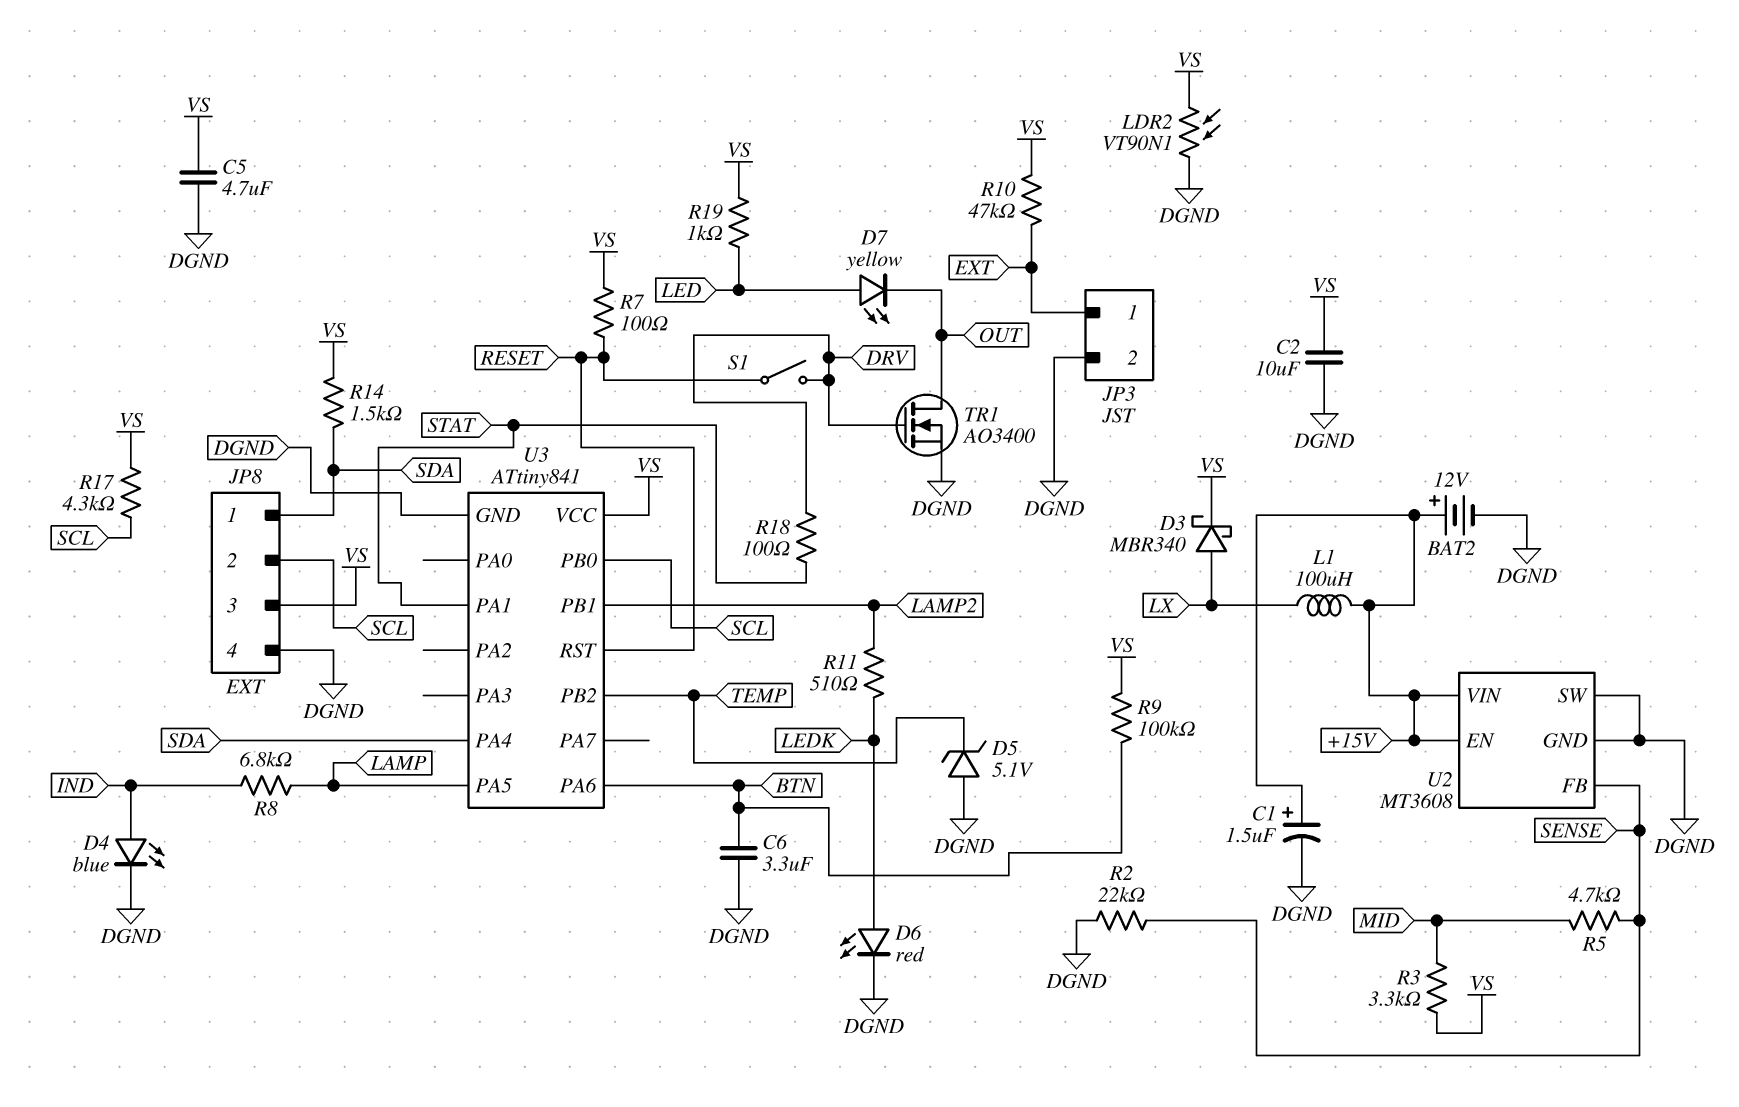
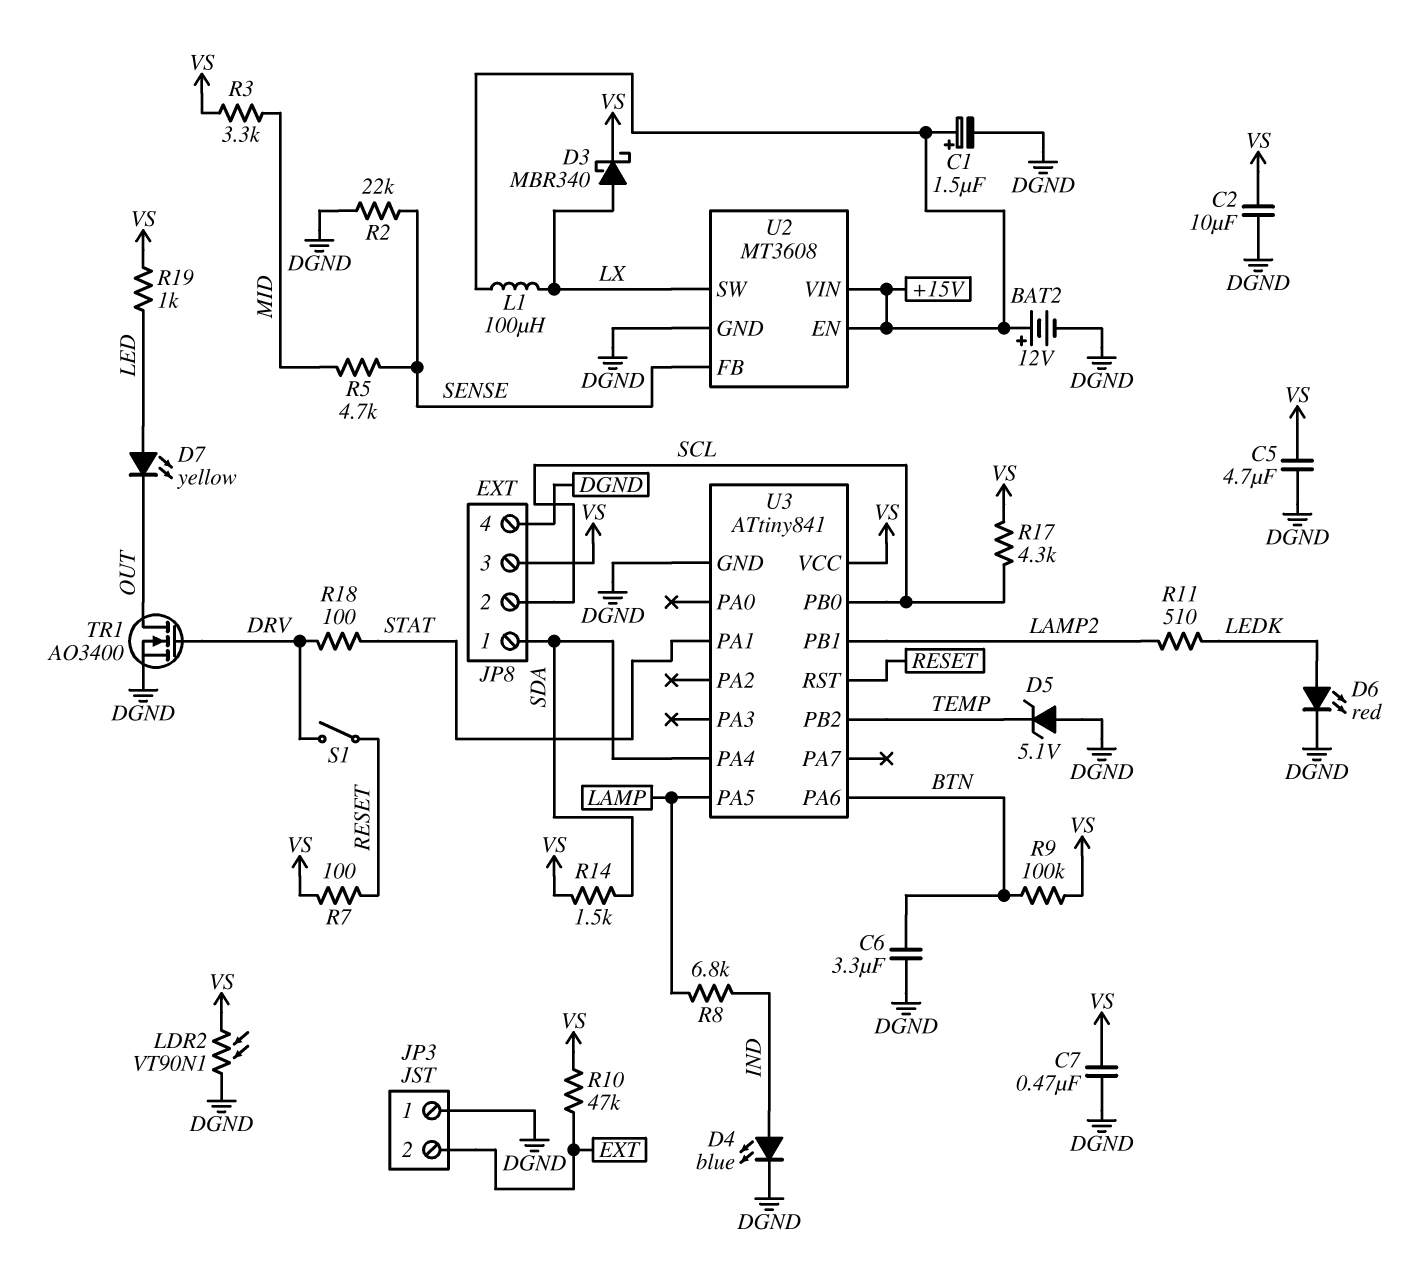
C7: none -> 470nF (DGND, VS)
JP3 pin 1: EXT -> DGND
JP3 pin 2: DGND -> EXT
U2 pin SW: DGND -> LX

